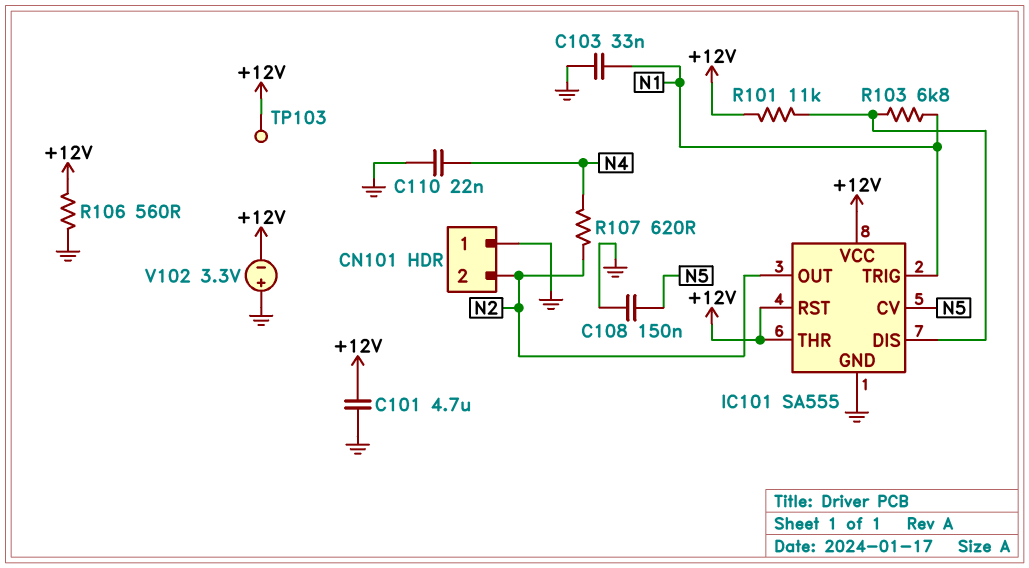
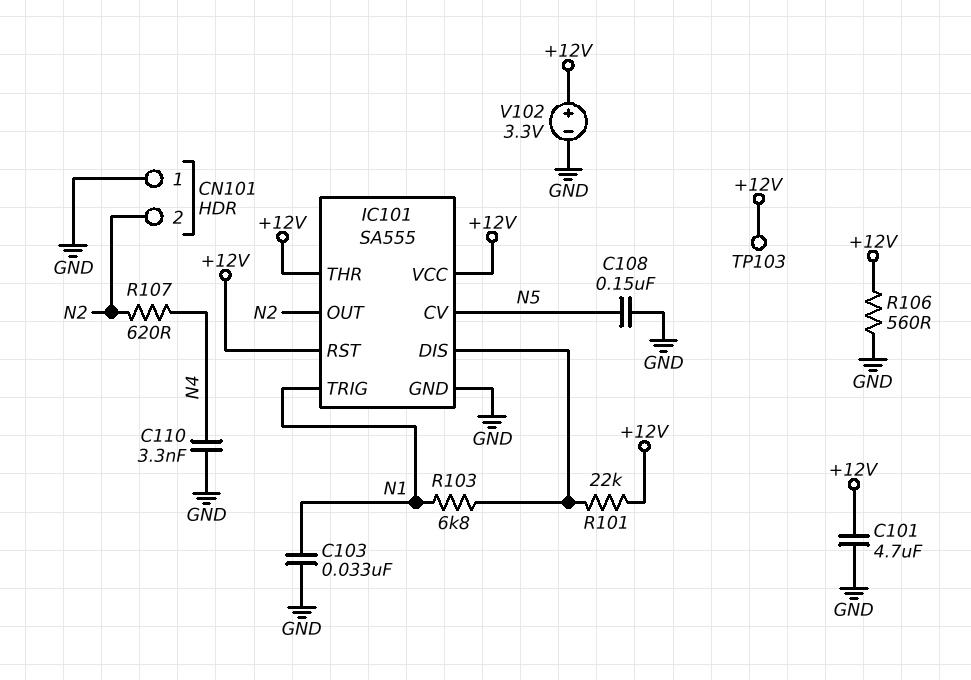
C110: 22nF (GND, N4) -> 3.3nF (GND, N4)
R101: 11k (+12V, IC101/DIS) -> 22k (+12V, IC101/DIS)
V102: 3.3V (plus GND, minus +12V) -> 3.3V (plus +12V, minus GND)

